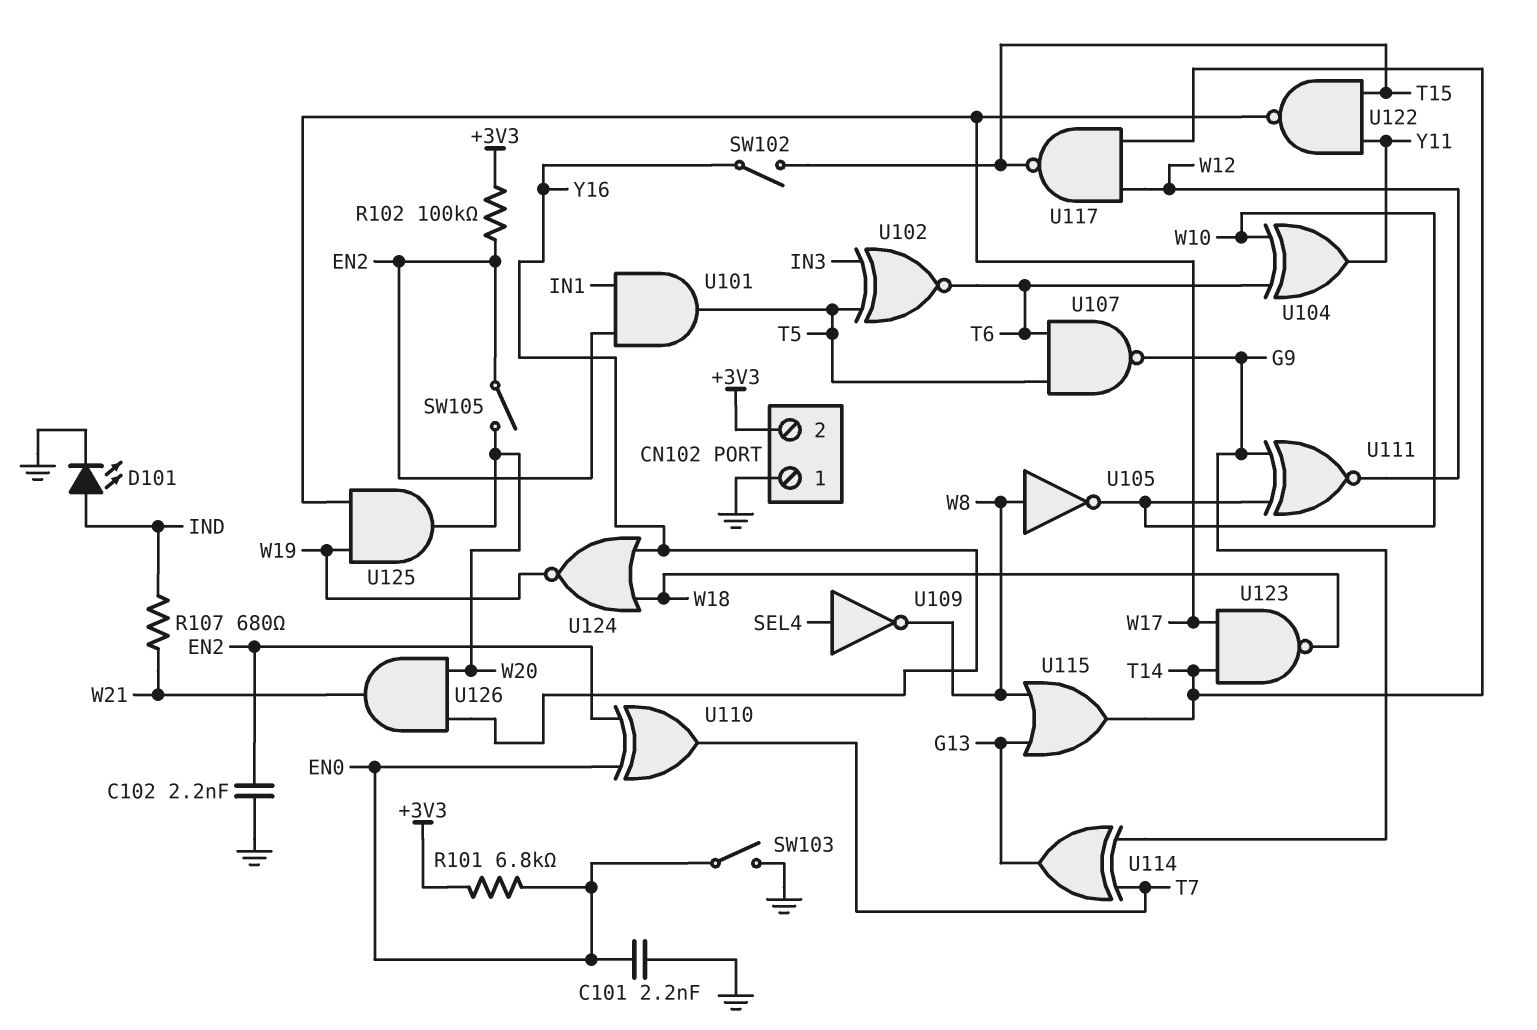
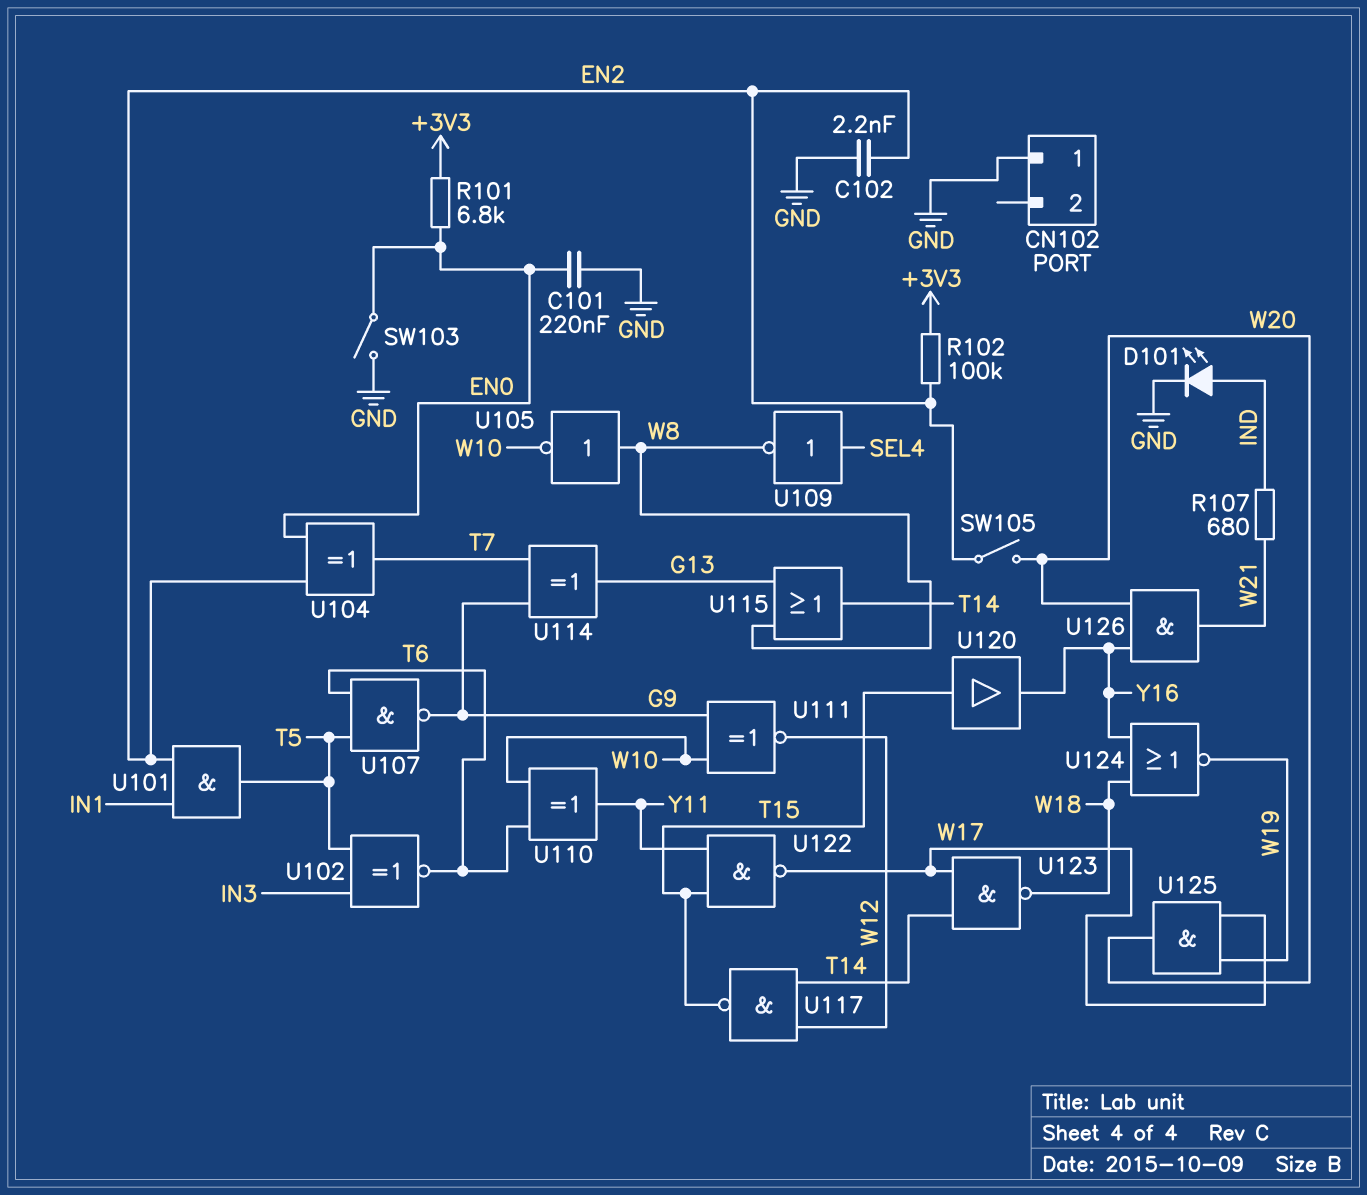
C101: 2.2nF (EN0, GND) -> 220nF (EN0, GND)
CN102 pin 2: +3V3 -> none
SW102: switch (T15, Y16) -> none
U104: XOR (in T6, in W10, out Y11) -> XOR (in EN0, in EN2, out T7)
U110: XOR (in EN0, in EN2, out T7) -> XOR (in T6, in W10, out Y11)
U120: none -> buffer (in T15, out Y16)

